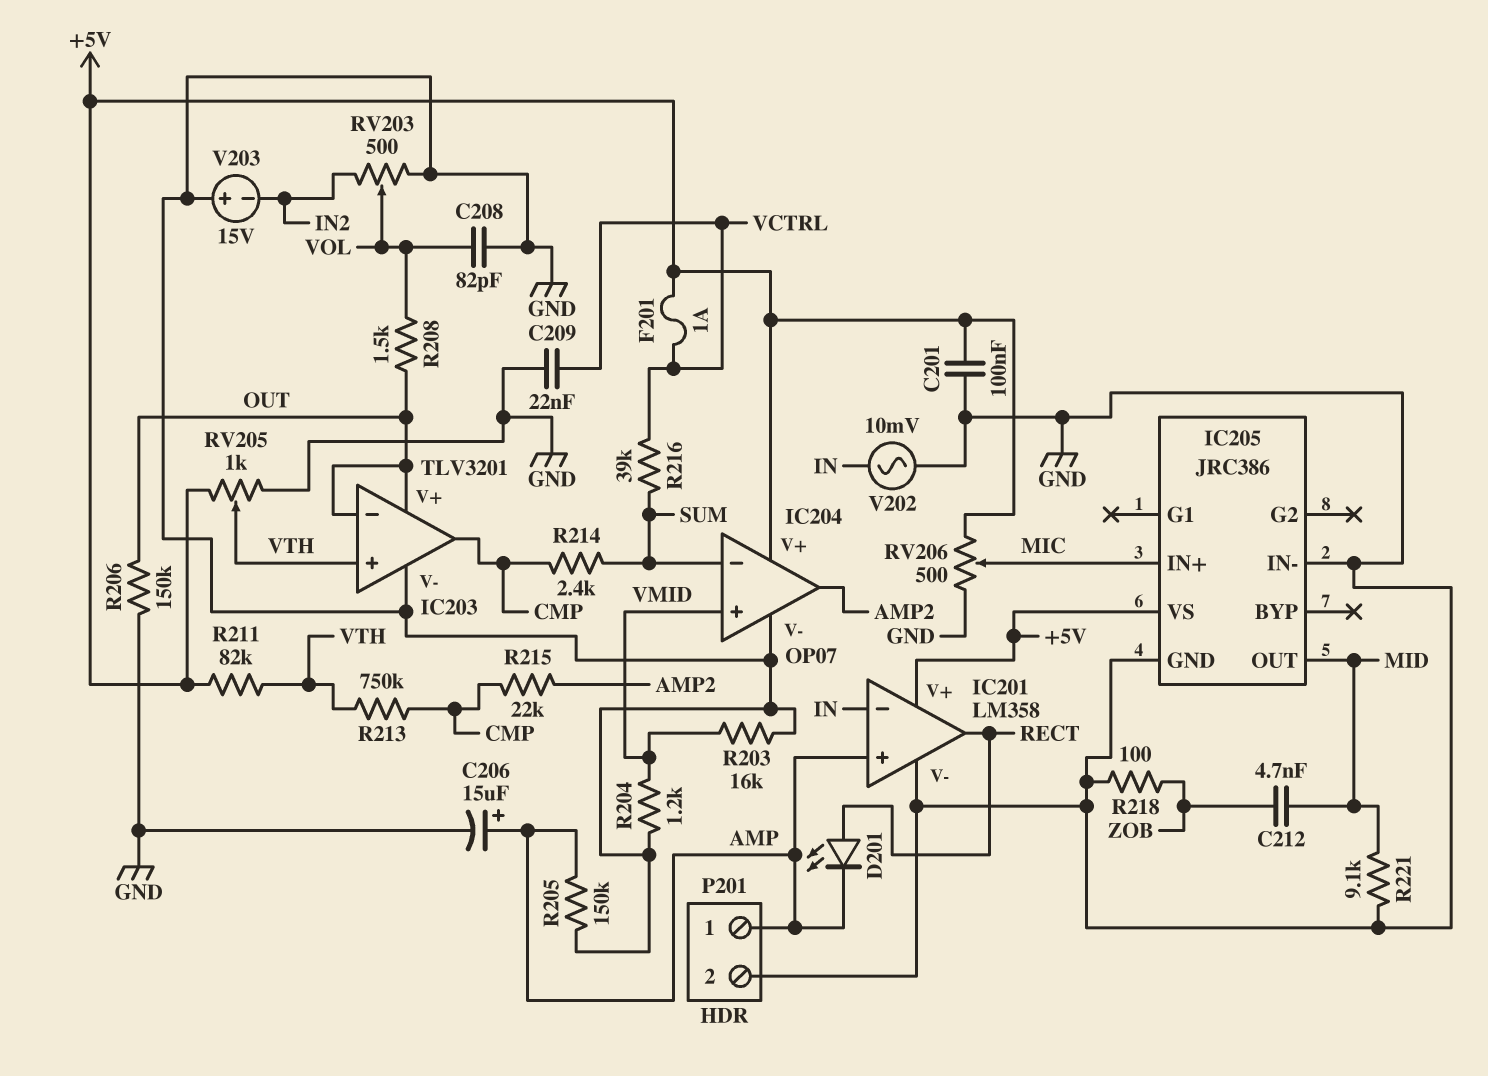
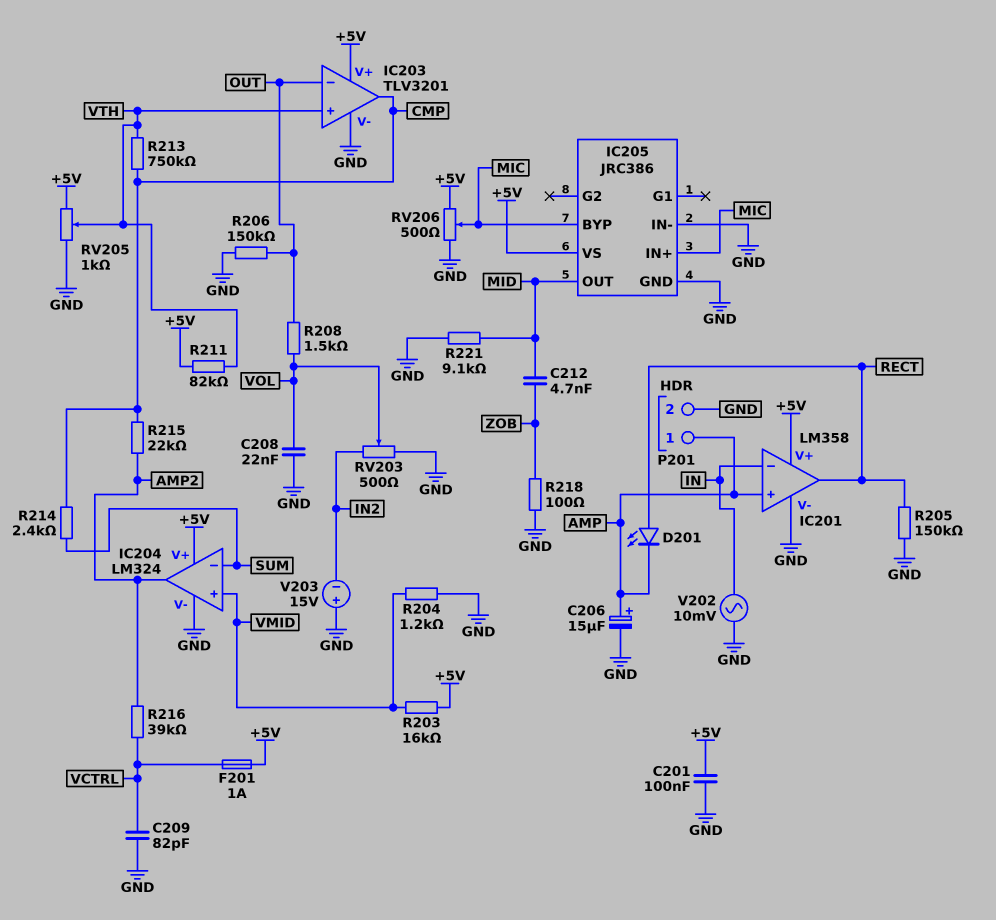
C208: 82pF (GND, VOL) -> 22nF (GND, VOL)
C209: 22nF (GND, VCTRL) -> 82pF (GND, VCTRL)
IC203 pin V+: OUT -> +5V
IC204: OP07 -> LM324
IC205 pin BYP: none -> MIC
R203: 16k (GND, VMID) -> 16k (+5V, VMID)
R205: 150k (AMP, GND) -> 150k (GND, RECT)
R216: 39k (SUM, VCTRL) -> 39k (AMP2, VCTRL)

